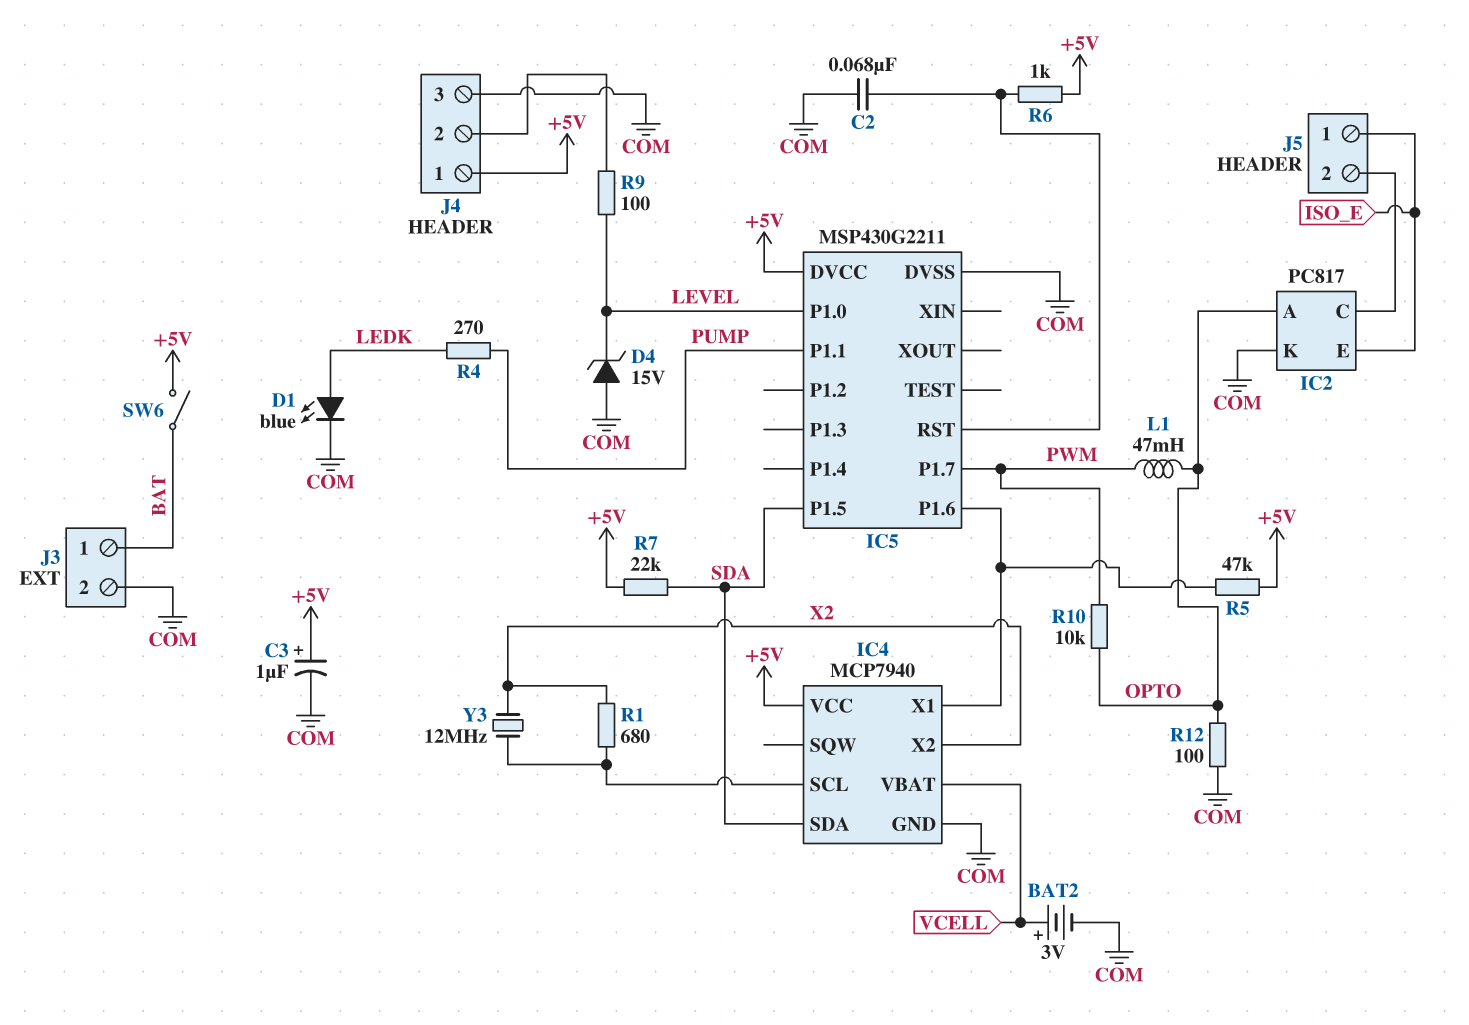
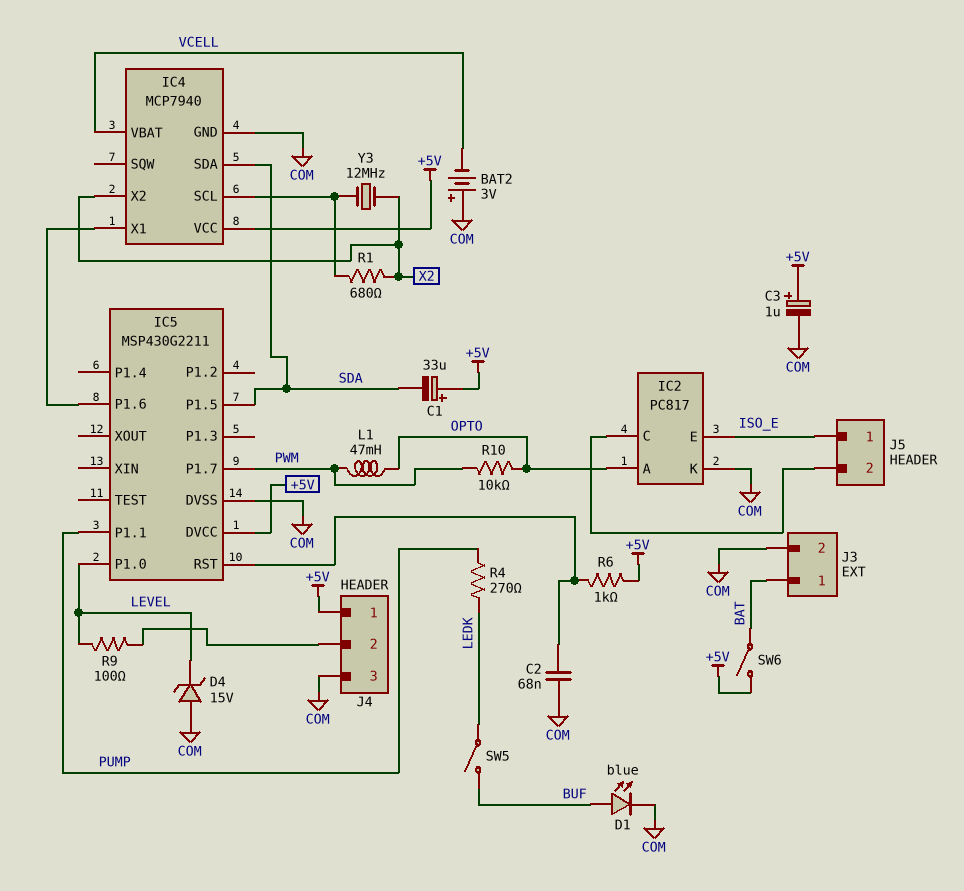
BAT2: 3V (plus VCELL, minus COM) -> 3V (plus COM, minus VCELL)
C1: none -> 33uF (plus +5V, minus SDA)
D1: LED blue (A LEDK, K COM) -> LED blue (A BUF, K COM)
R5: 47k (+5V, IC4/X1) -> none
R7: 22k (+5V, SDA) -> none
R12: 100 (COM, OPTO) -> none
SW5: none -> switch (BUF, LEDK)

